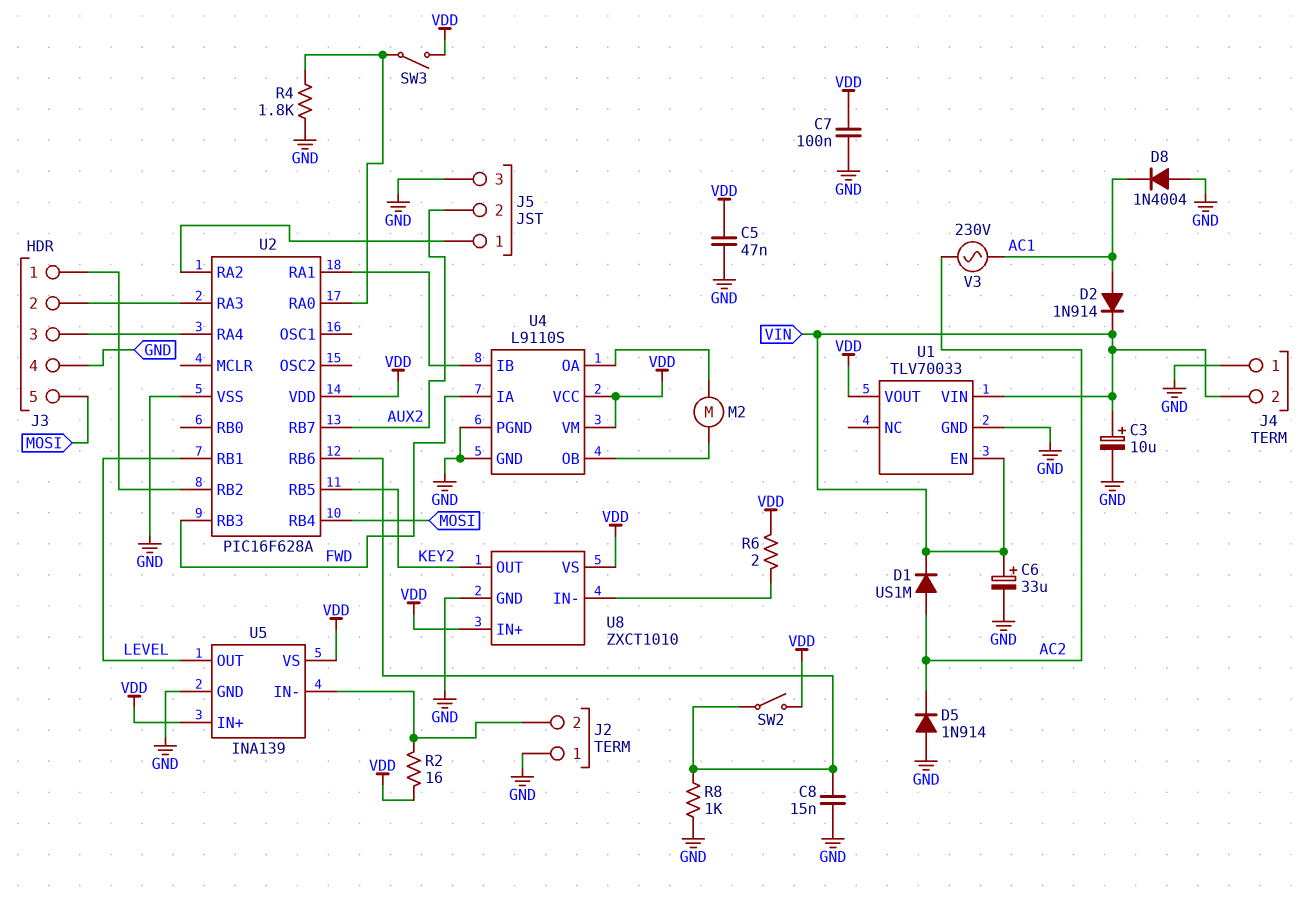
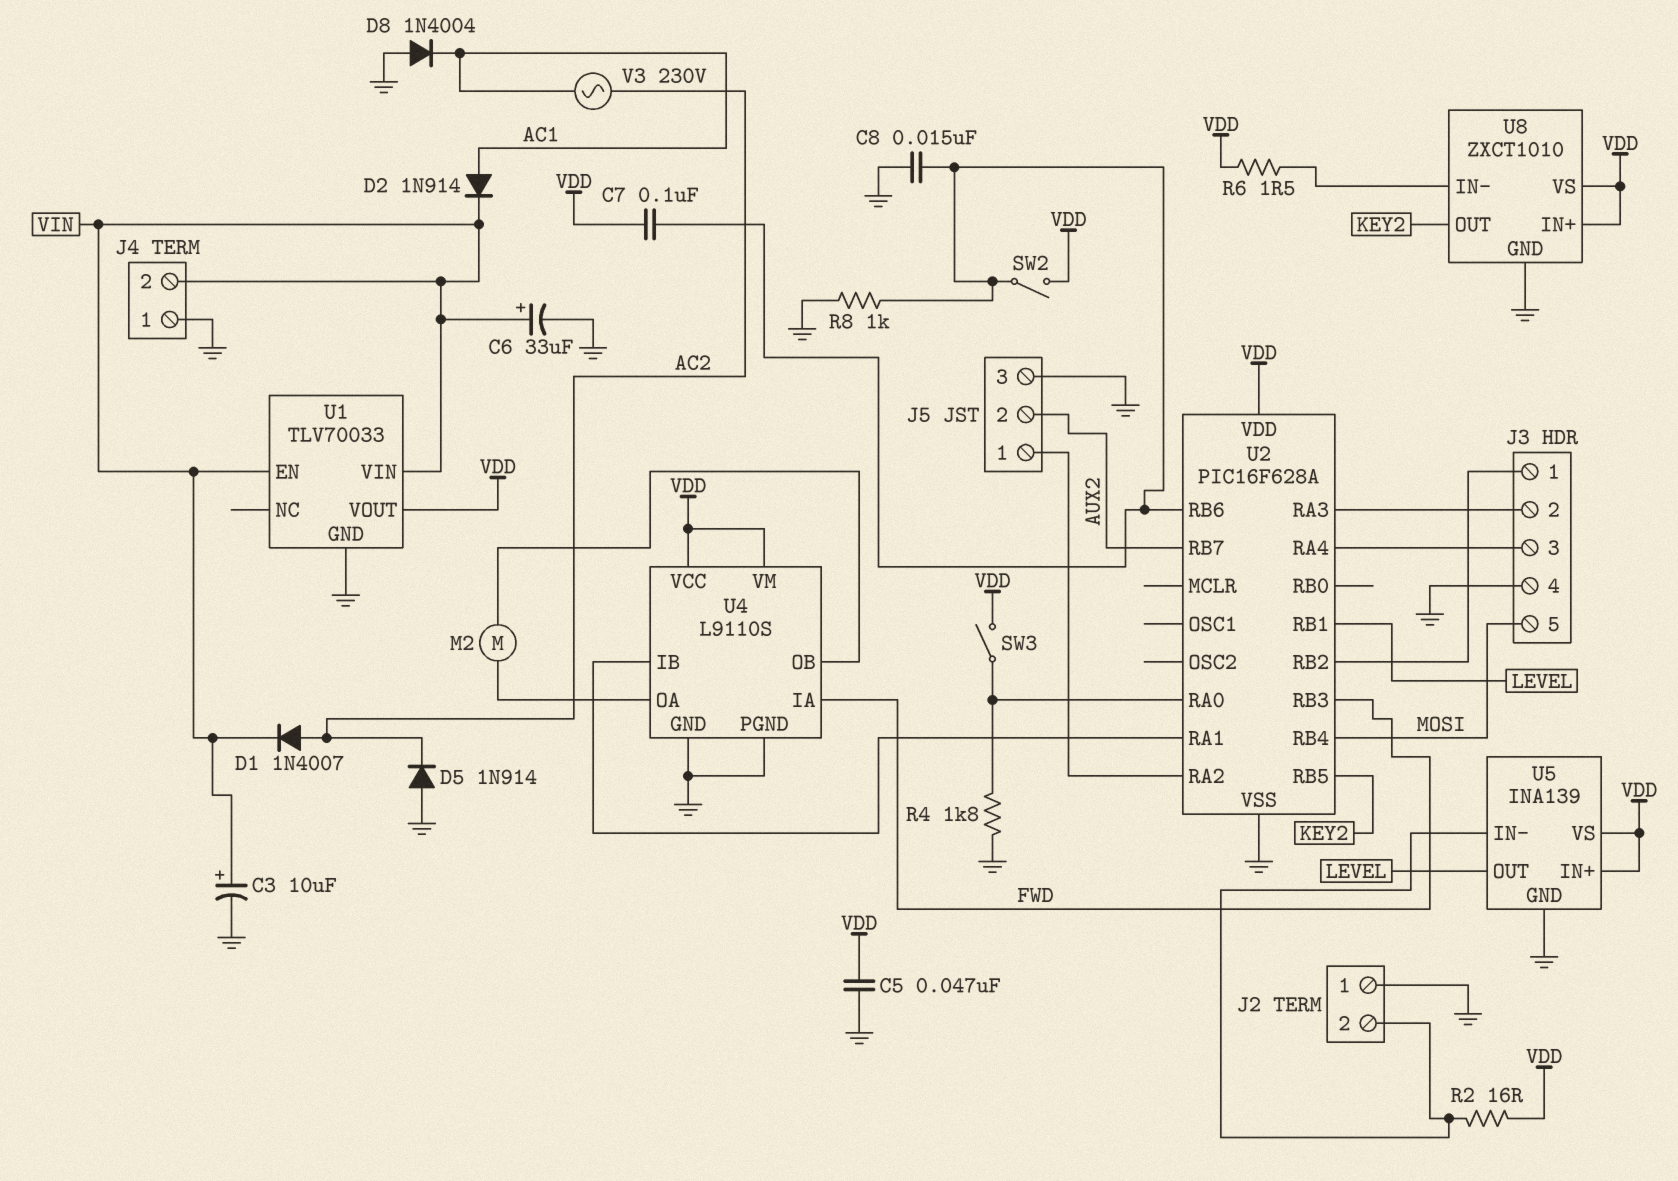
C7: 100nF (GND, VDD) -> 100nF (U2/RB6, VDD)
D1: diode US1M (A AC2, K VIN) -> diode 1N4007 (A AC2, K VIN)
R6: 2 (U8/IN-, VDD) -> 1.5 (U8/IN-, VDD)

